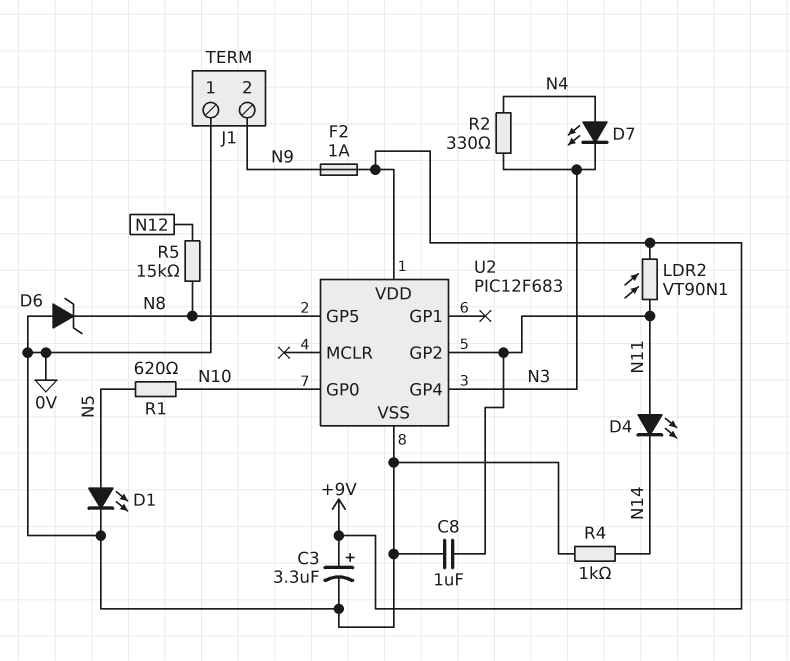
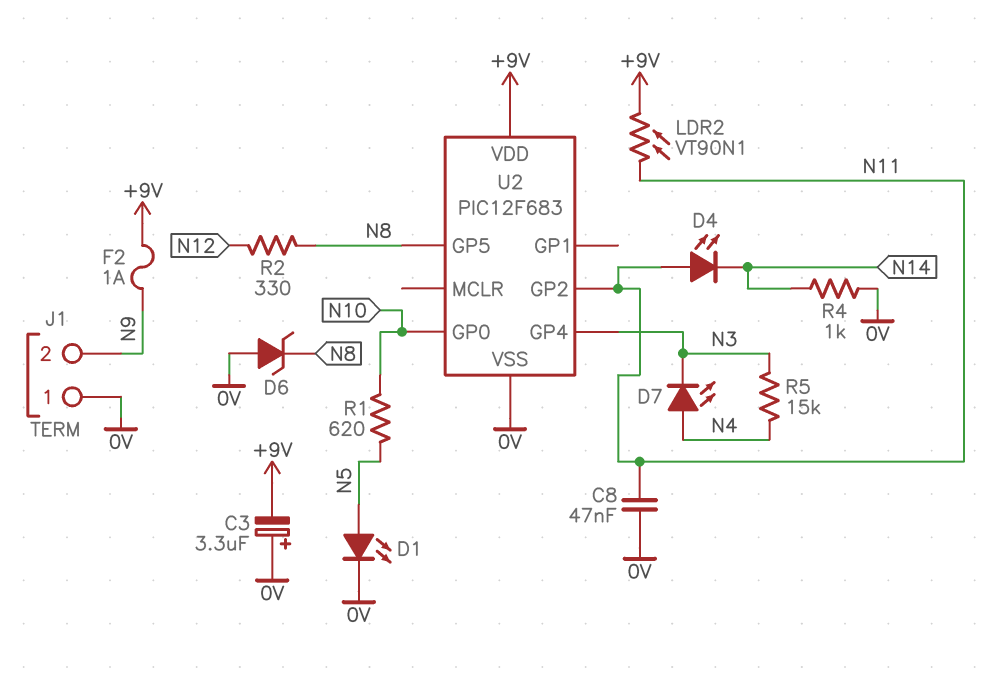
C3: 3.3uF (plus +9V, minus 0V) -> 3.3uF (plus 0V, minus +9V)
C8: 1uF (0V, N11) -> 47nF (0V, N11)
R2: 330 (N3, N4) -> 330 (N8, N12)
R5: 15k (N8, N12) -> 15k (N3, N4)

